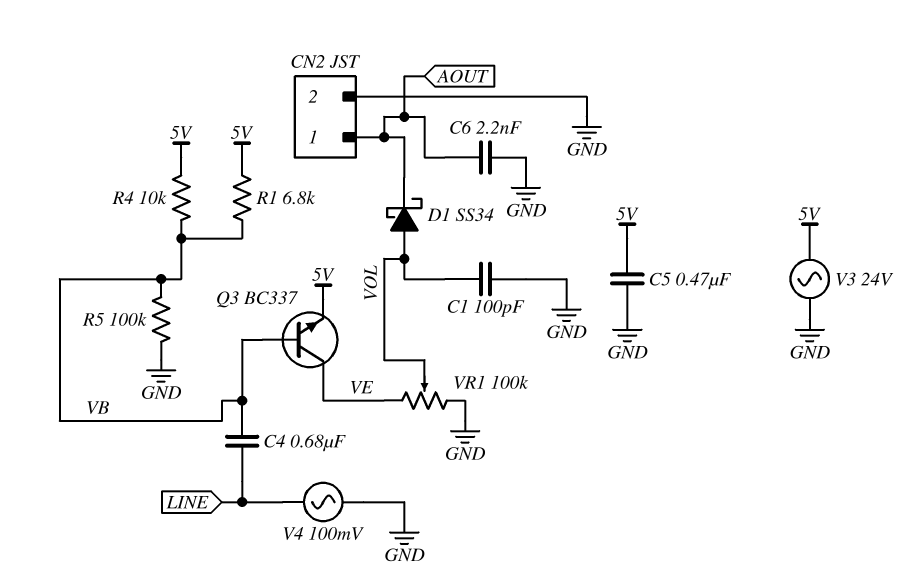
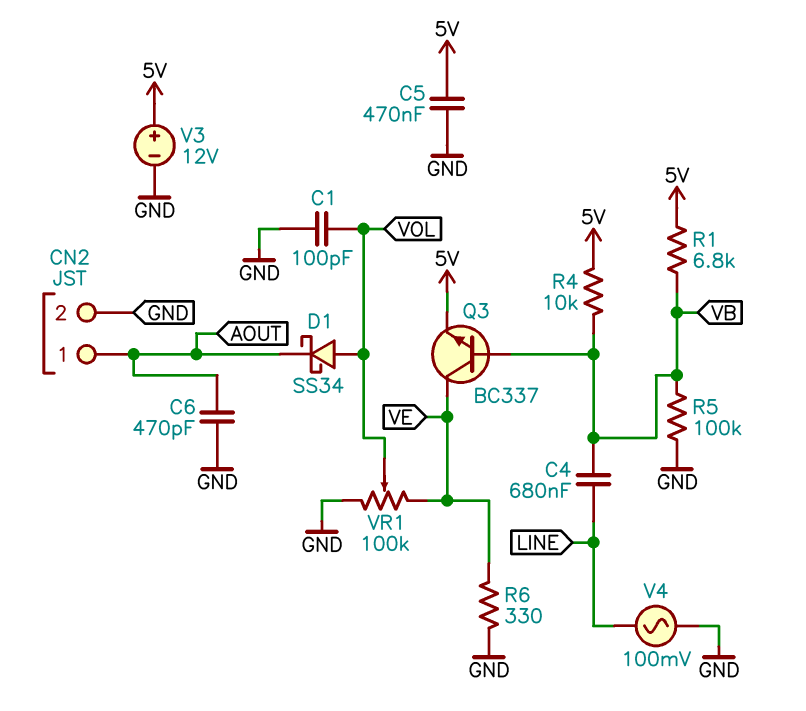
C6: 2.2nF (AOUT, GND) -> 470pF (AOUT, GND)
R6: none -> 330 (GND, VE)
V3: AC 24V (5V, GND) -> 12V (plus 5V, minus GND)

